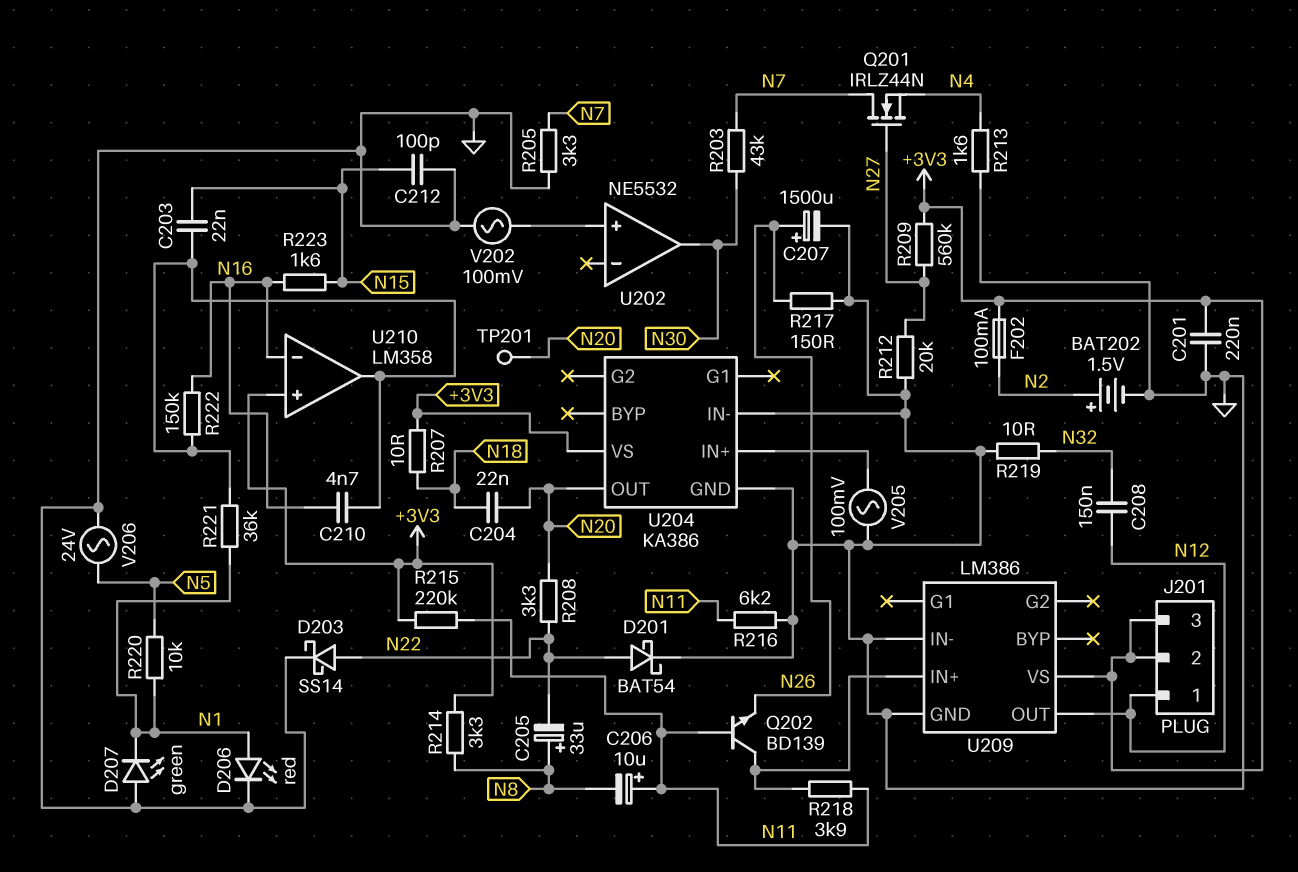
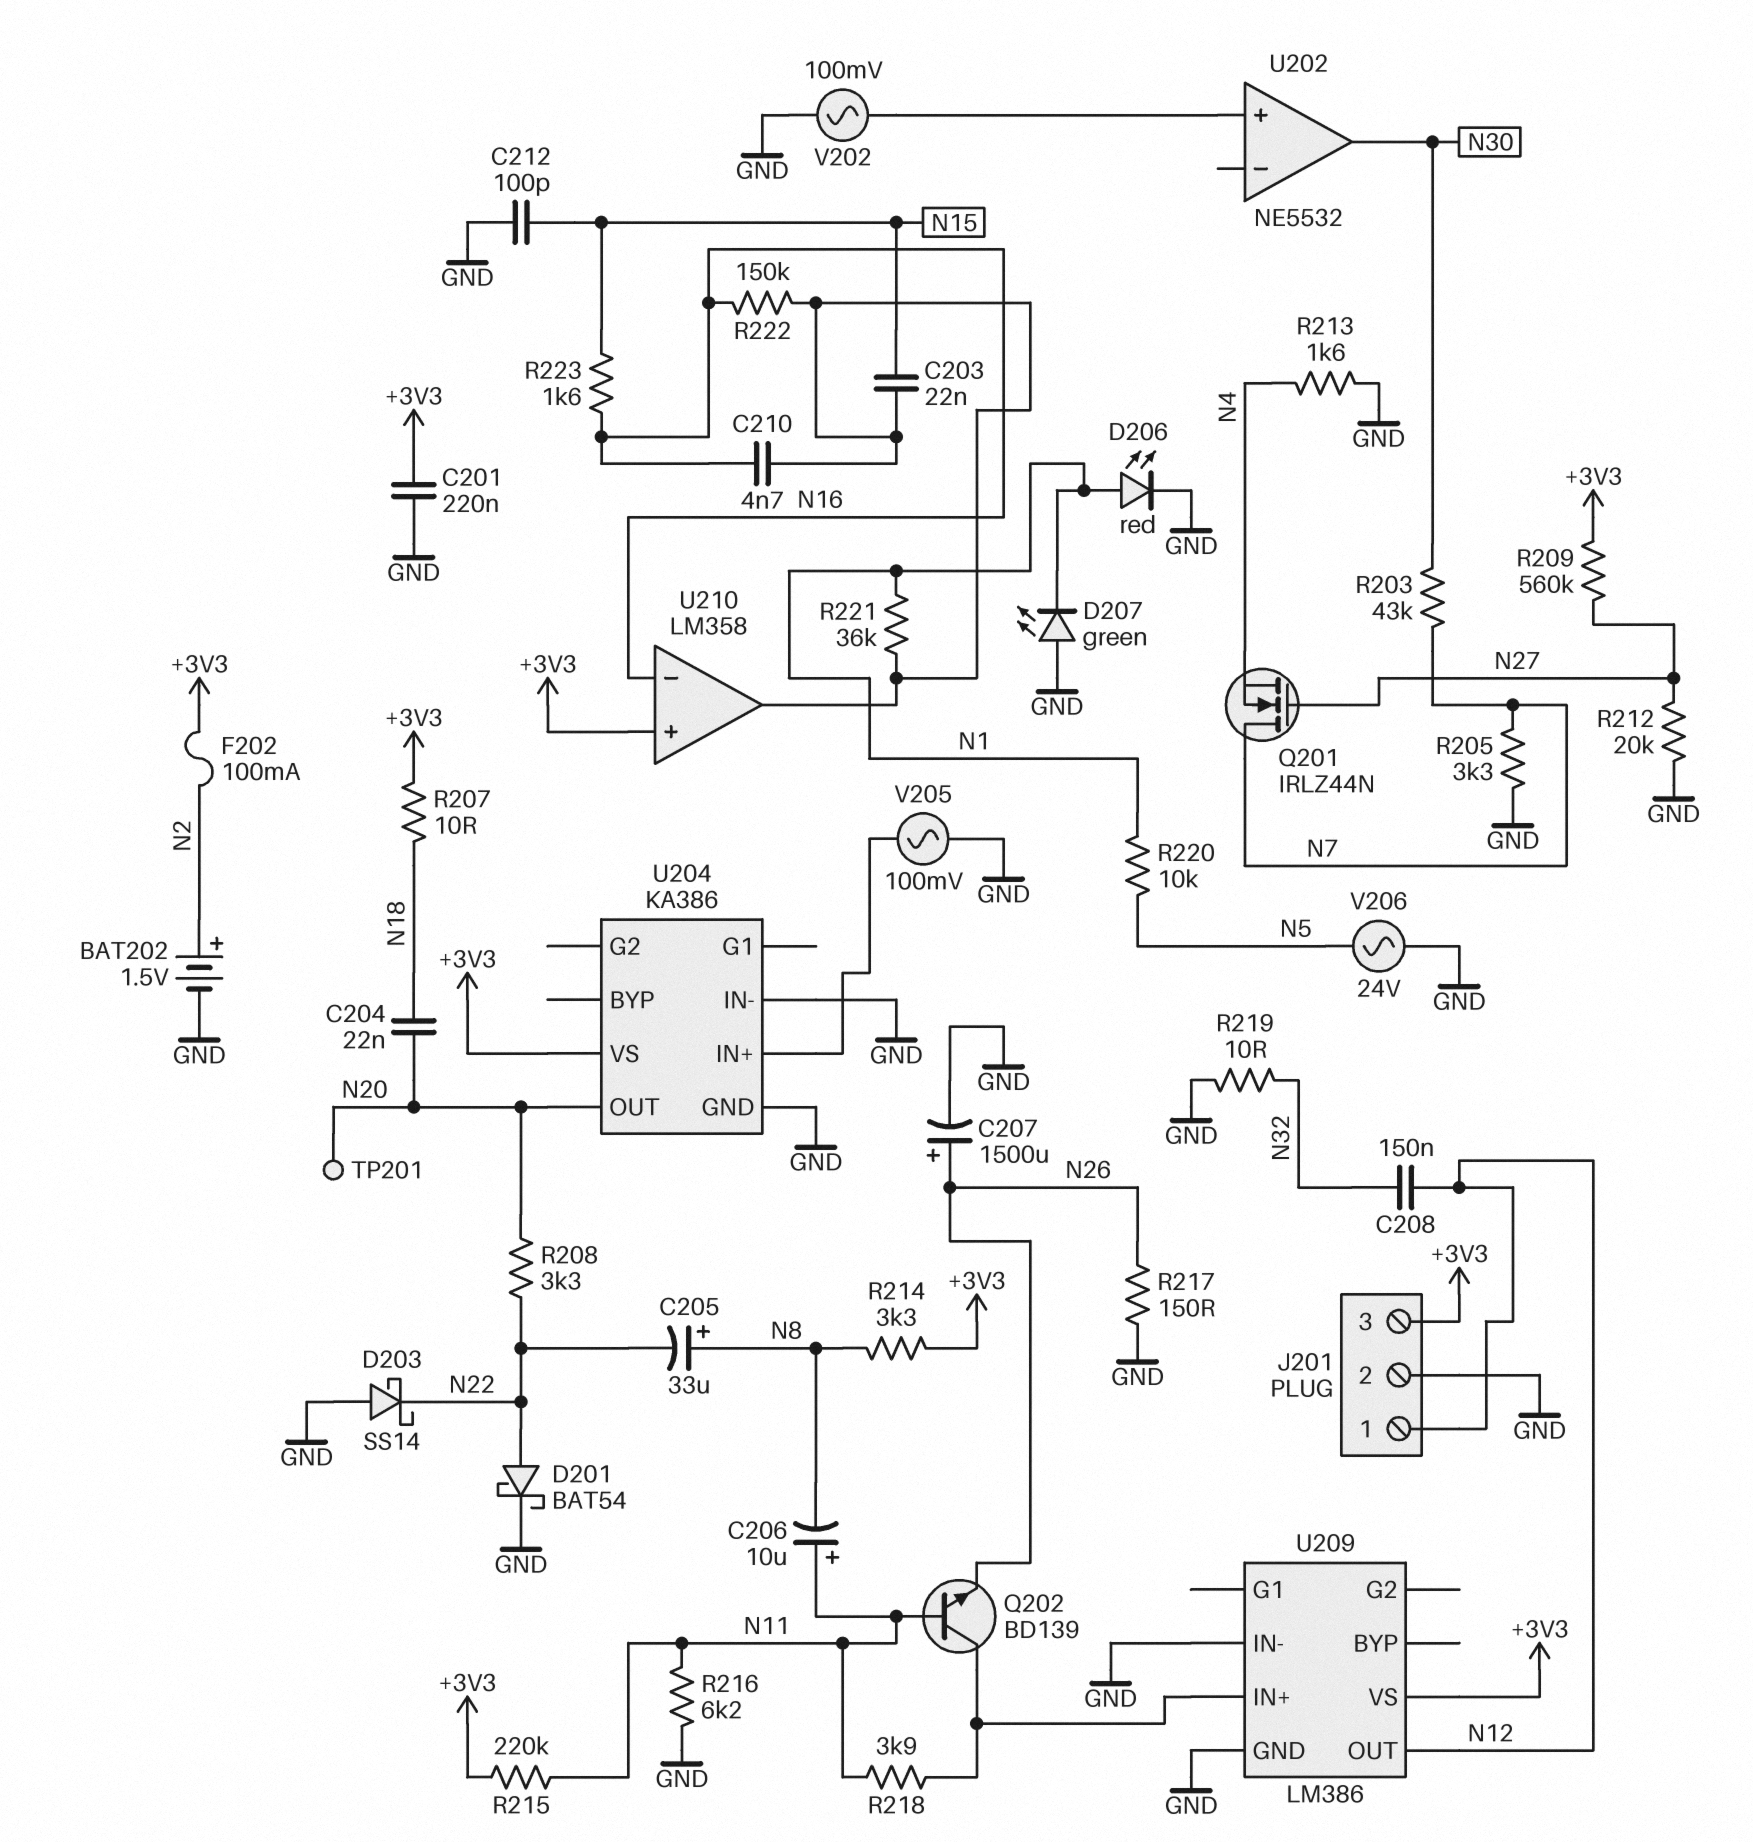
D203: schottky SS14 (A N22, K GND) -> schottky SS14 (A GND, K N22)
J201 pin 2: +3V3 -> GND

